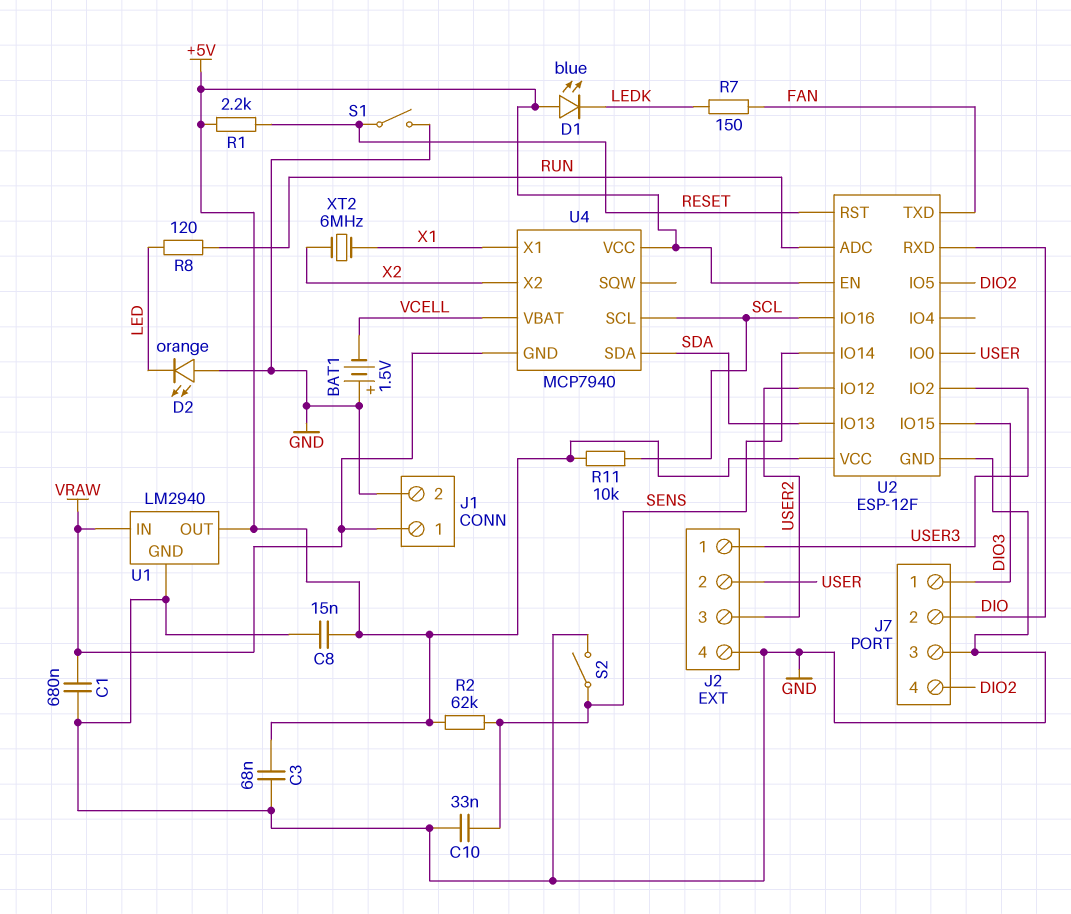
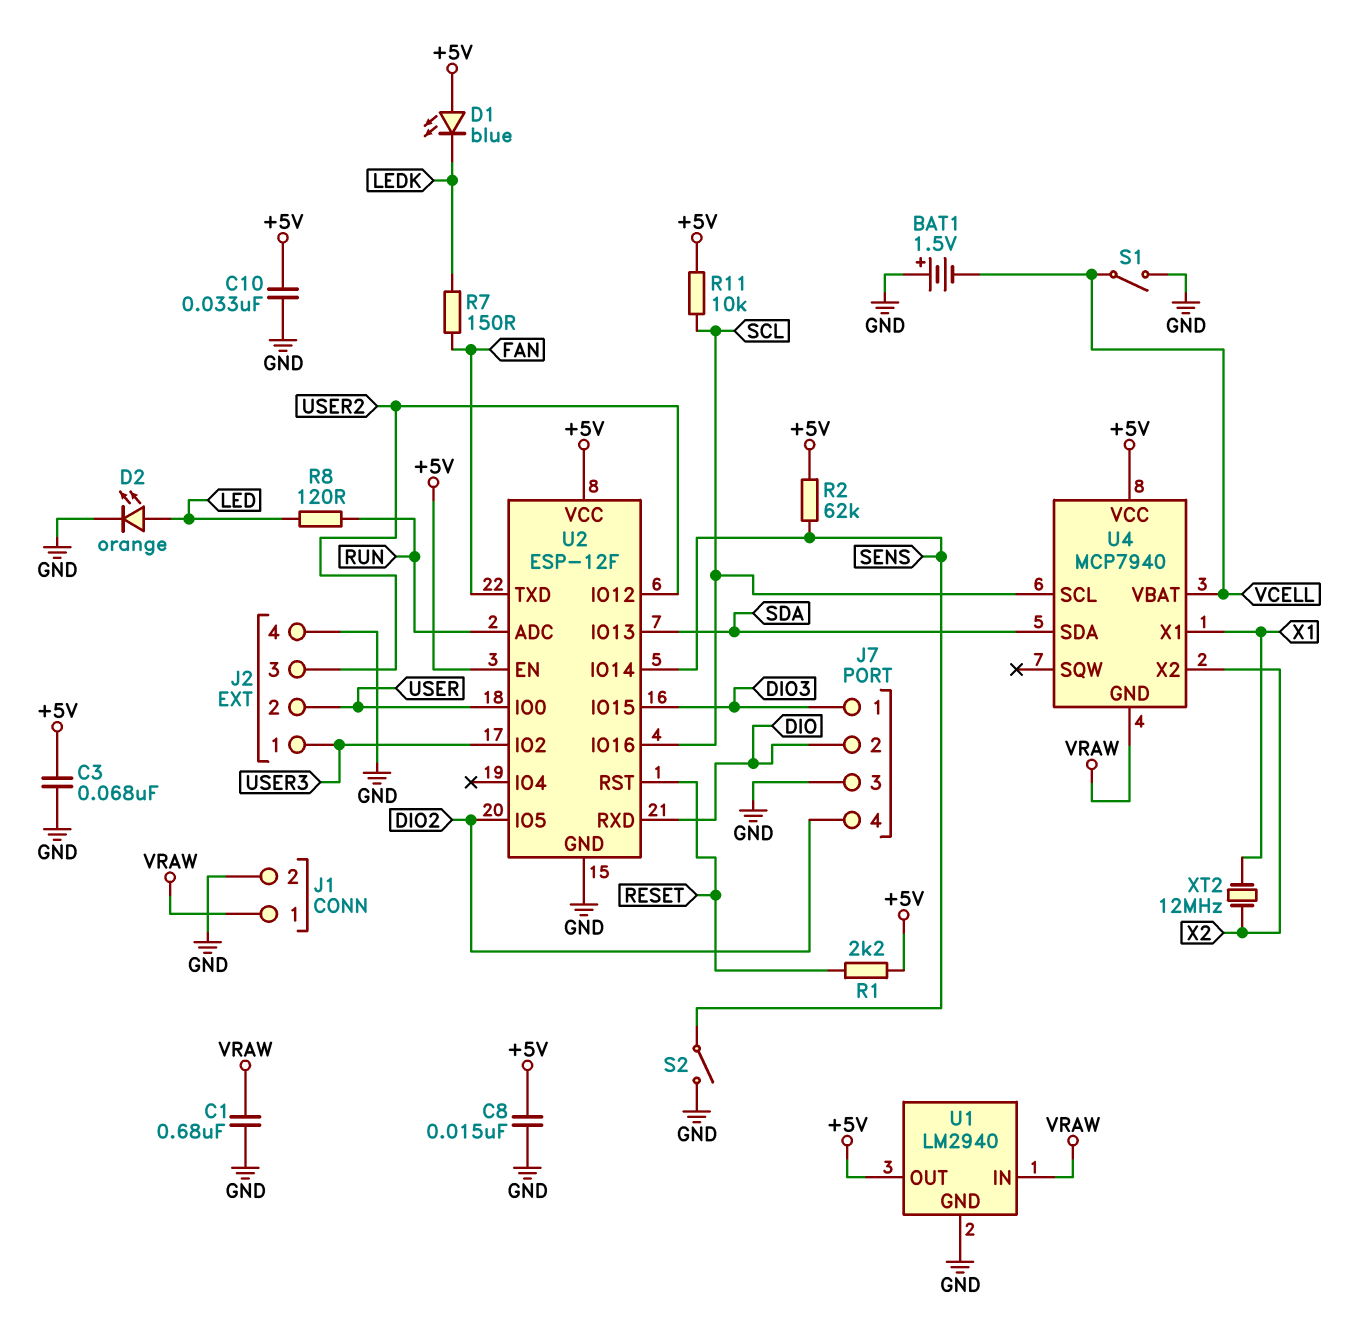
C10: 33nF (GND, SENS) -> 33nF (+5V, GND)
D2: LED orange (A GND, K LED) -> LED orange (A LED, K GND)
S1: switch (GND, RESET) -> switch (GND, VCELL)
XT2: 6MHz (X1, X2) -> 12MHz (X1, X2)

